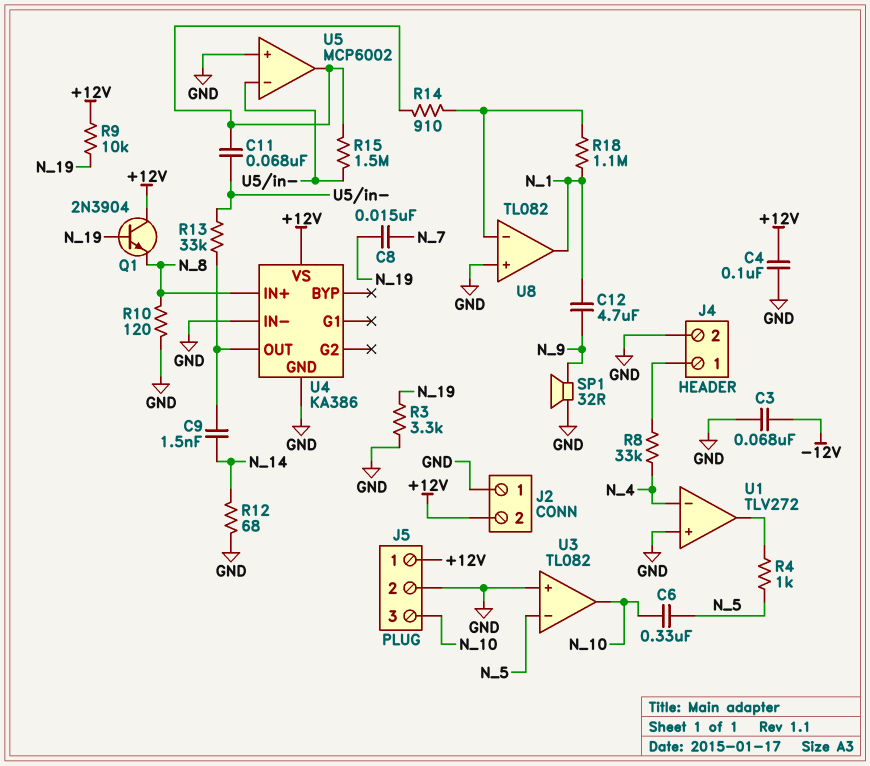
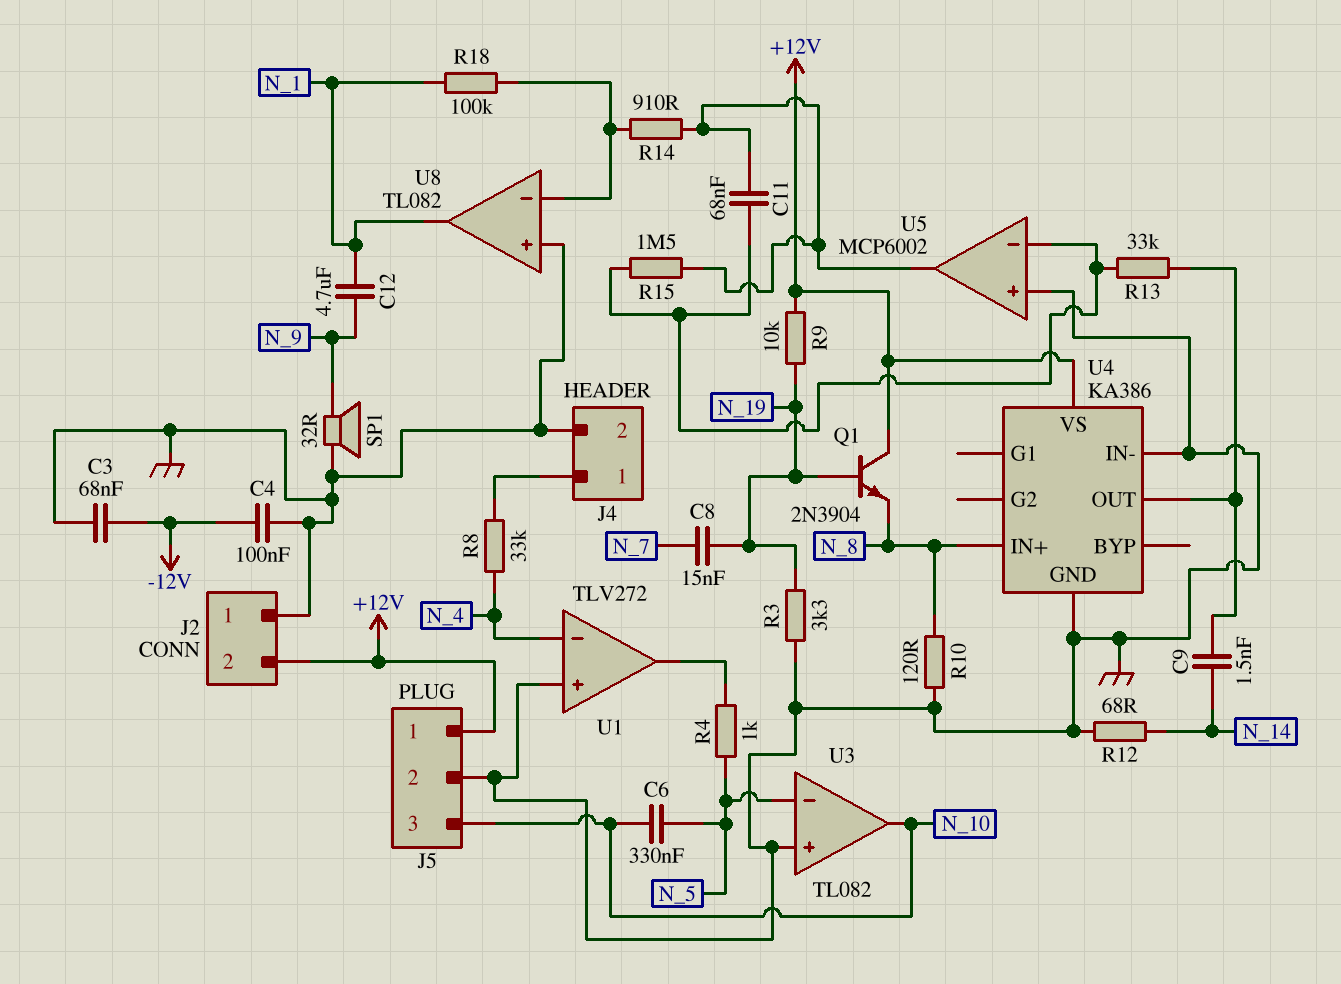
C4: 100nF (+12V, GND) -> 100nF (-12V, GND)
R18: 1.1M (N_1, U8/in-) -> 100k (N_1, U8/in-)

